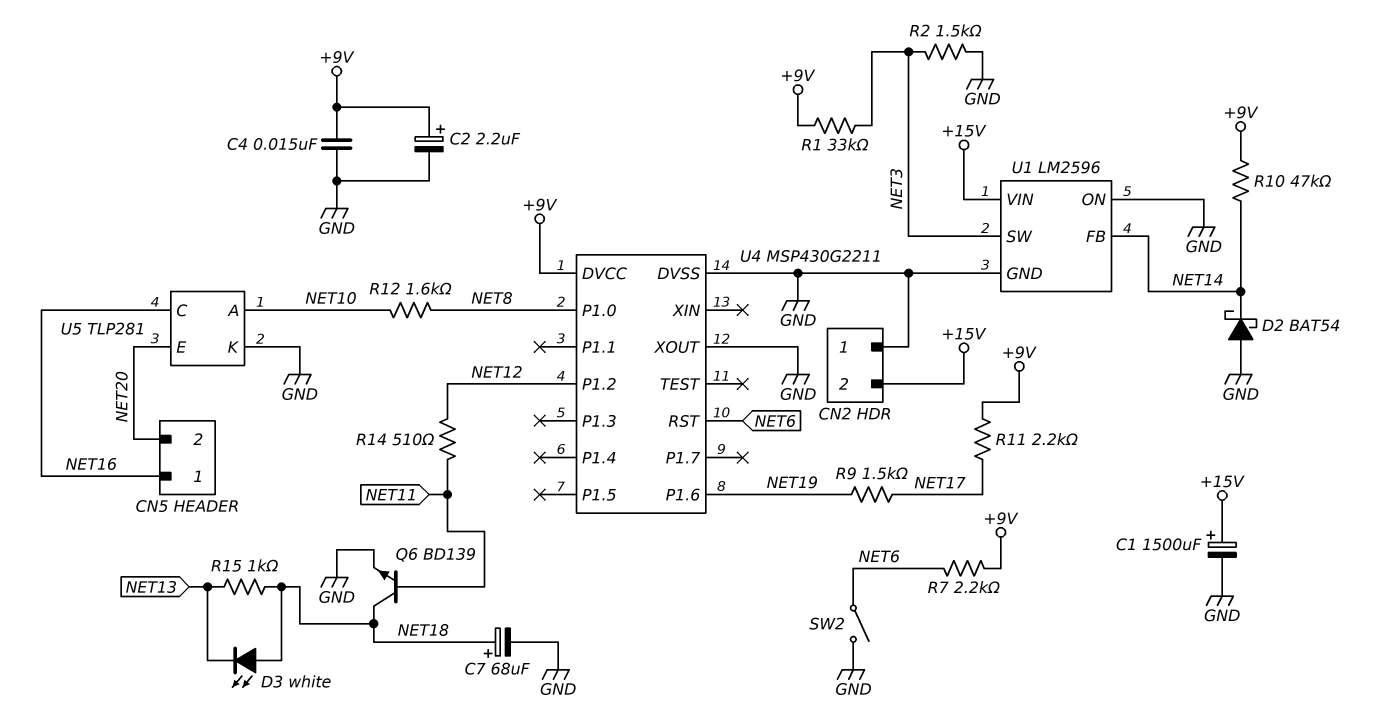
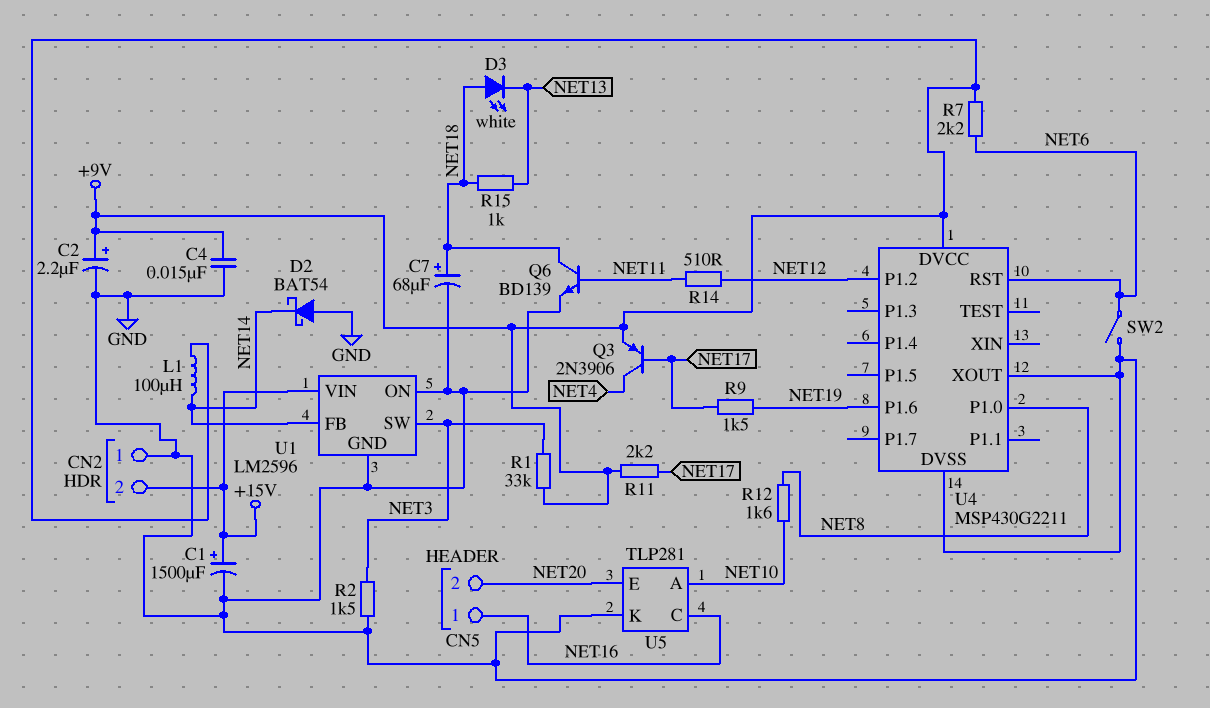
L1: none -> 100uH (+9V, NET14)
Q3: none -> PNP 2N3906 (B NET17, C NET4, E +9V)
R10: 47k (+9V, NET14) -> none

